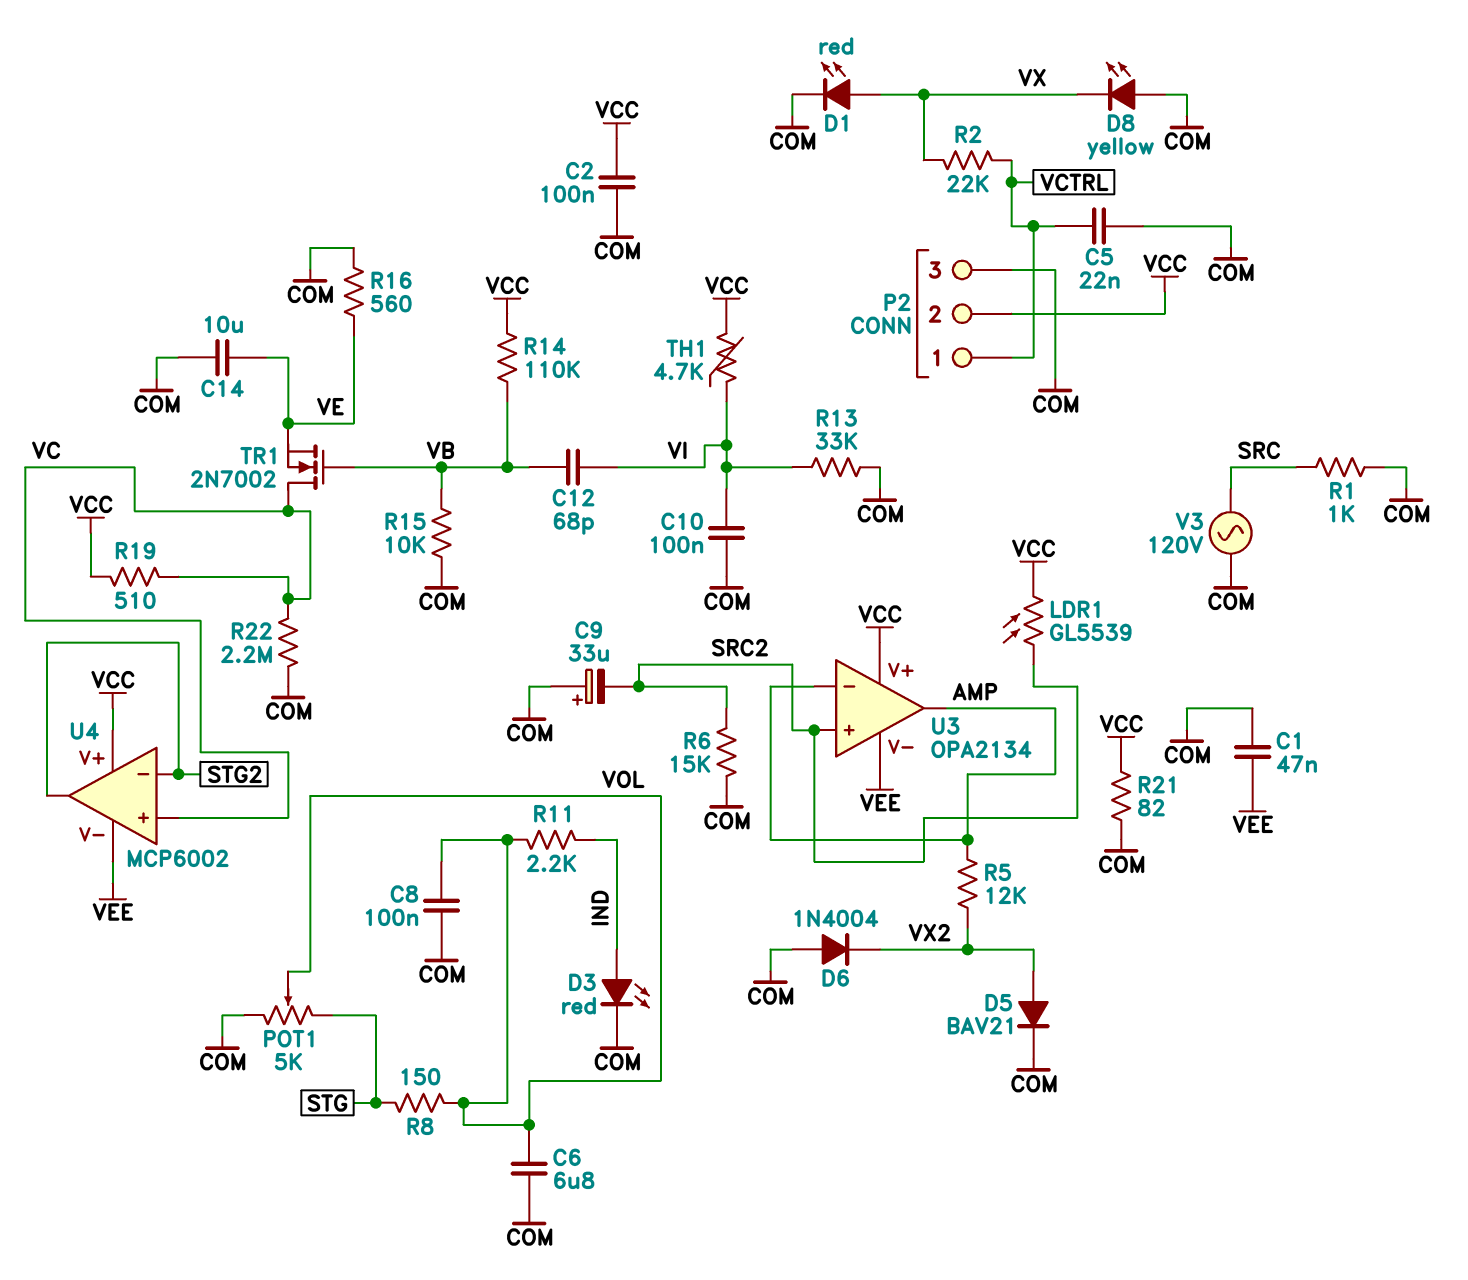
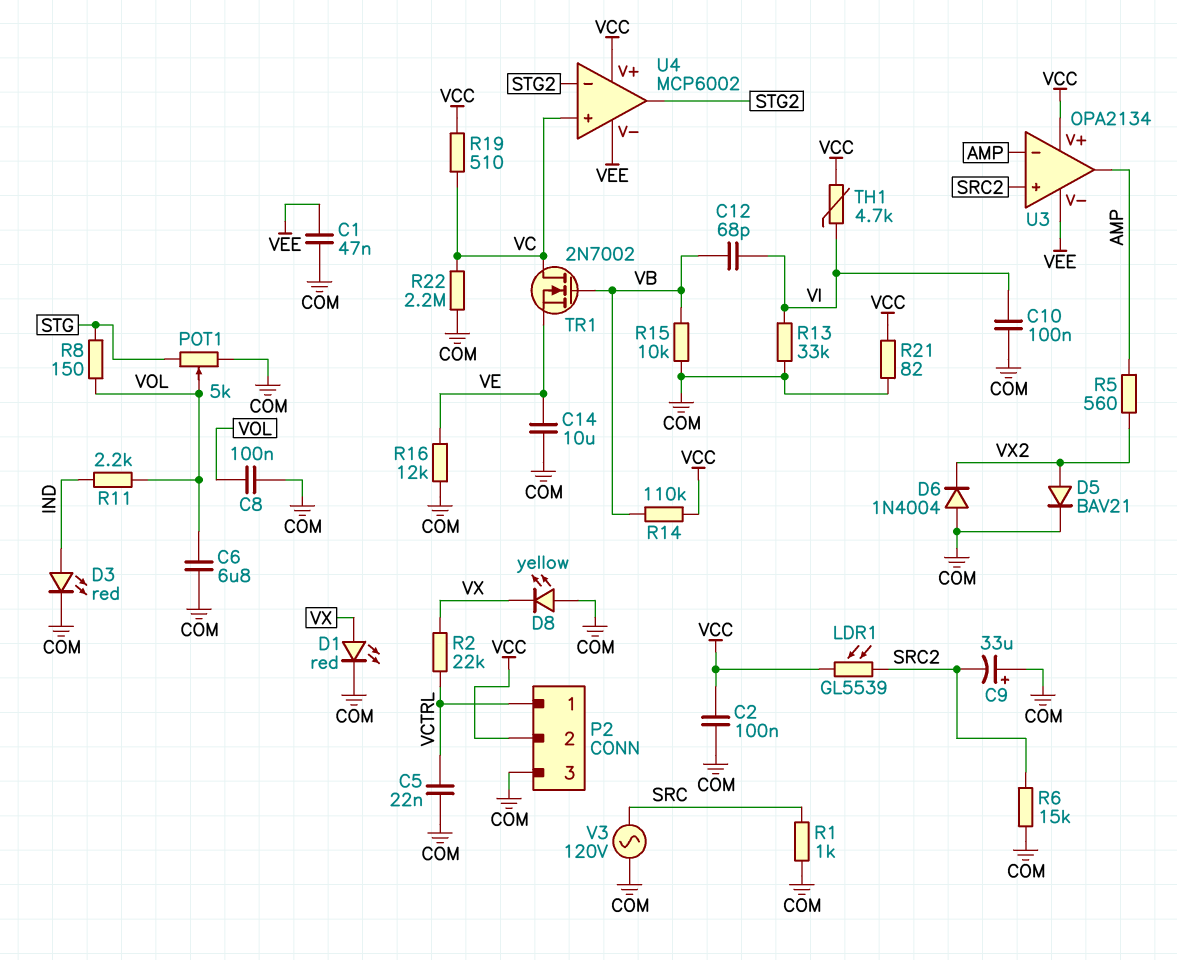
R5: 12k (AMP, VX2) -> 560 (AMP, VX2)
R16: 560 (COM, VE) -> 12k (COM, VE)

